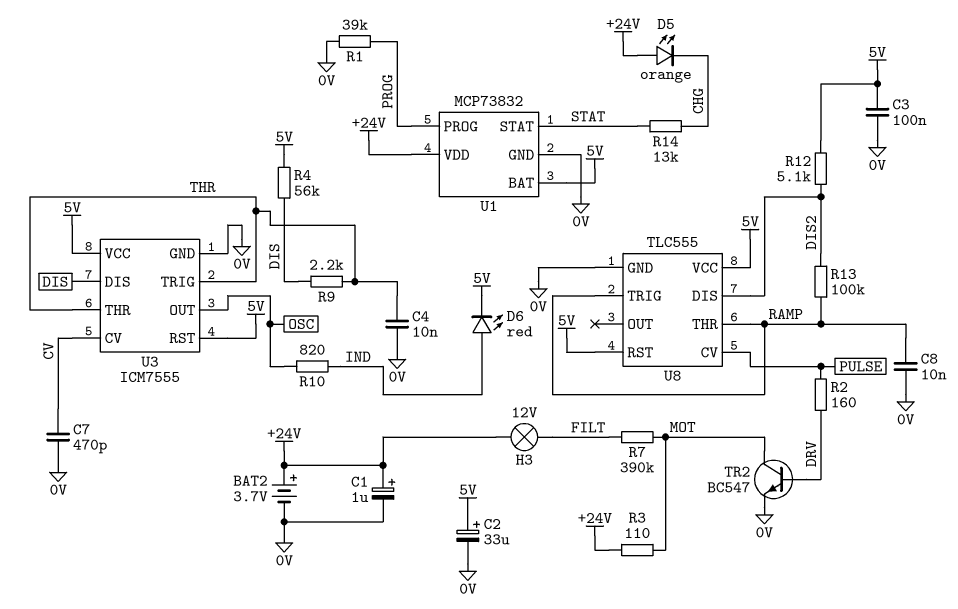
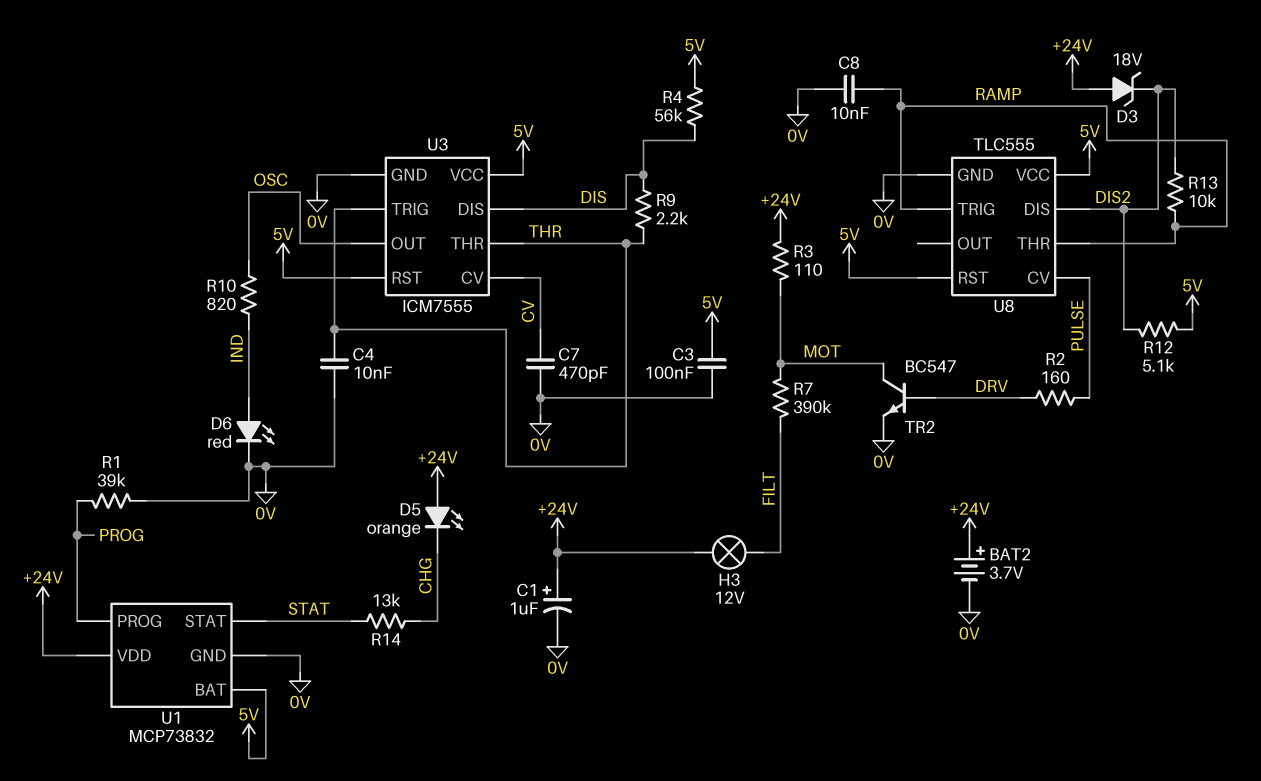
C2: 33uF (plus 5V, minus 0V) -> none
D3: none -> zener 18V (A +24V, K DIS2)
D6: LED red (A IND, K 5V) -> LED red (A IND, K 0V)
R13: 100k (DIS2, RAMP) -> 10k (DIS2, RAMP)

